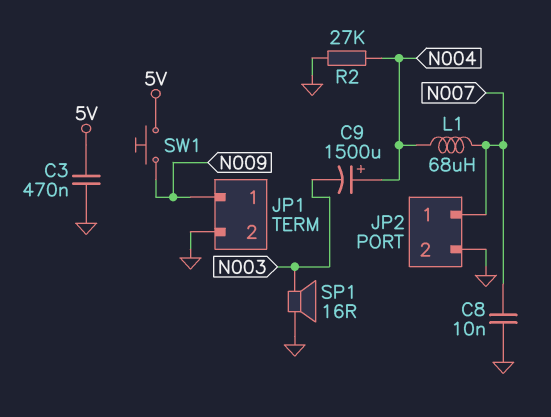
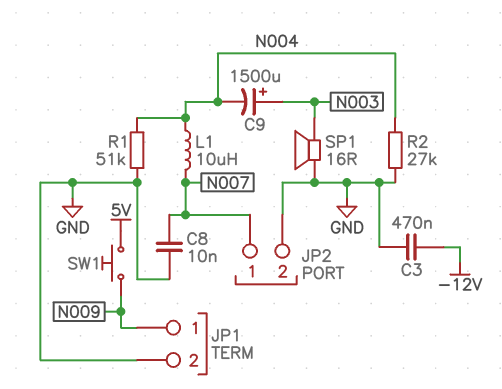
C3: 470nF (5V, GND) -> 470nF (-12V, GND)
C9: 1500uF (plus N004, minus N003) -> 1500uF (plus N003, minus N004)
L1: 68uH (N004, N007) -> 10uH (N004, N007)
R1: none -> 51k (GND, N004)

